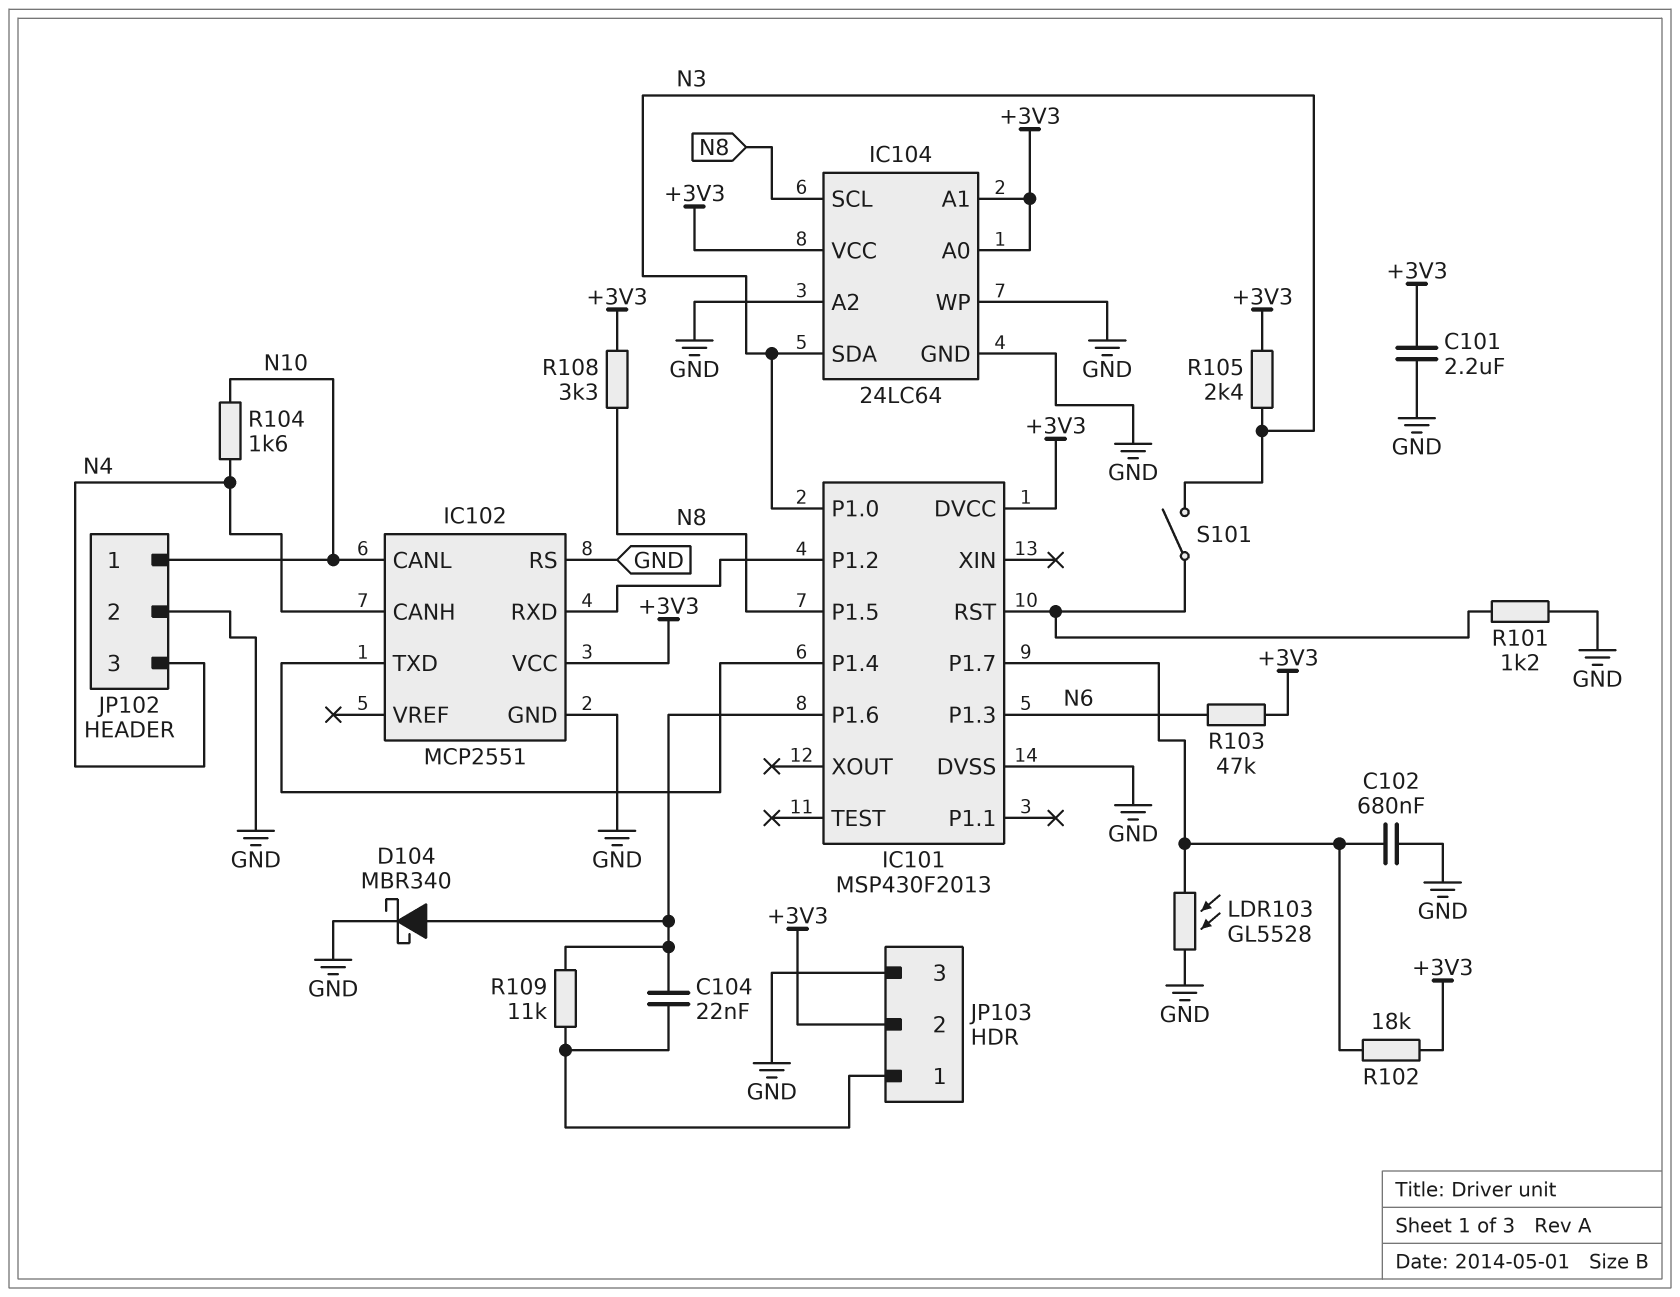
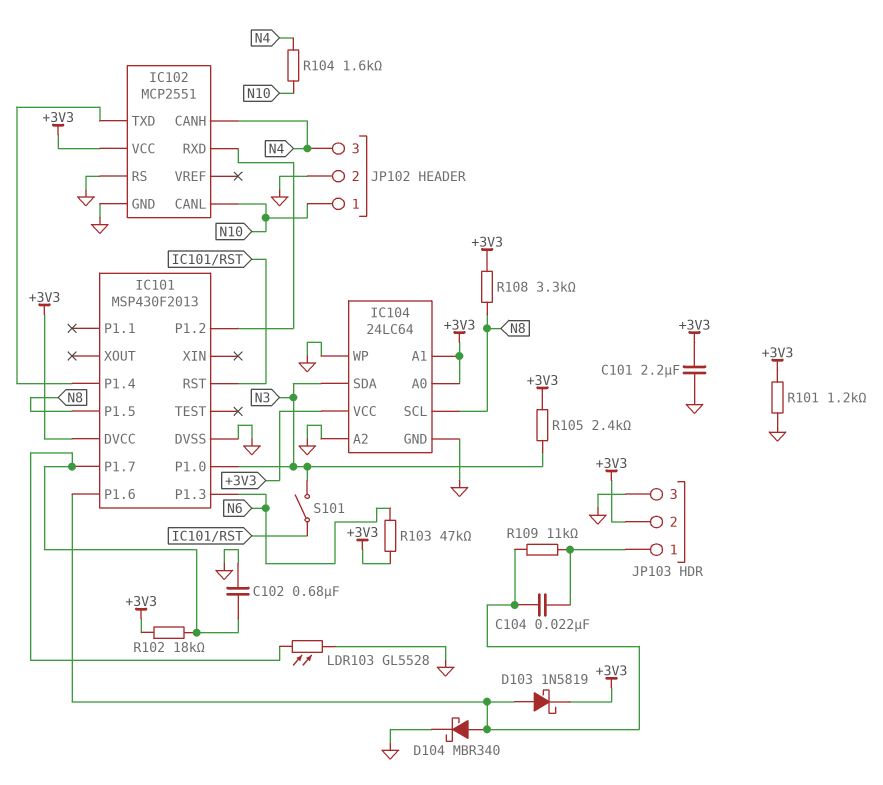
D103: none -> schottky 1N5819 (A IC101/P1.6, K +3V3)
R101: 1.2k (GND, IC101/RST) -> 1.2k (+3V3, GND)

